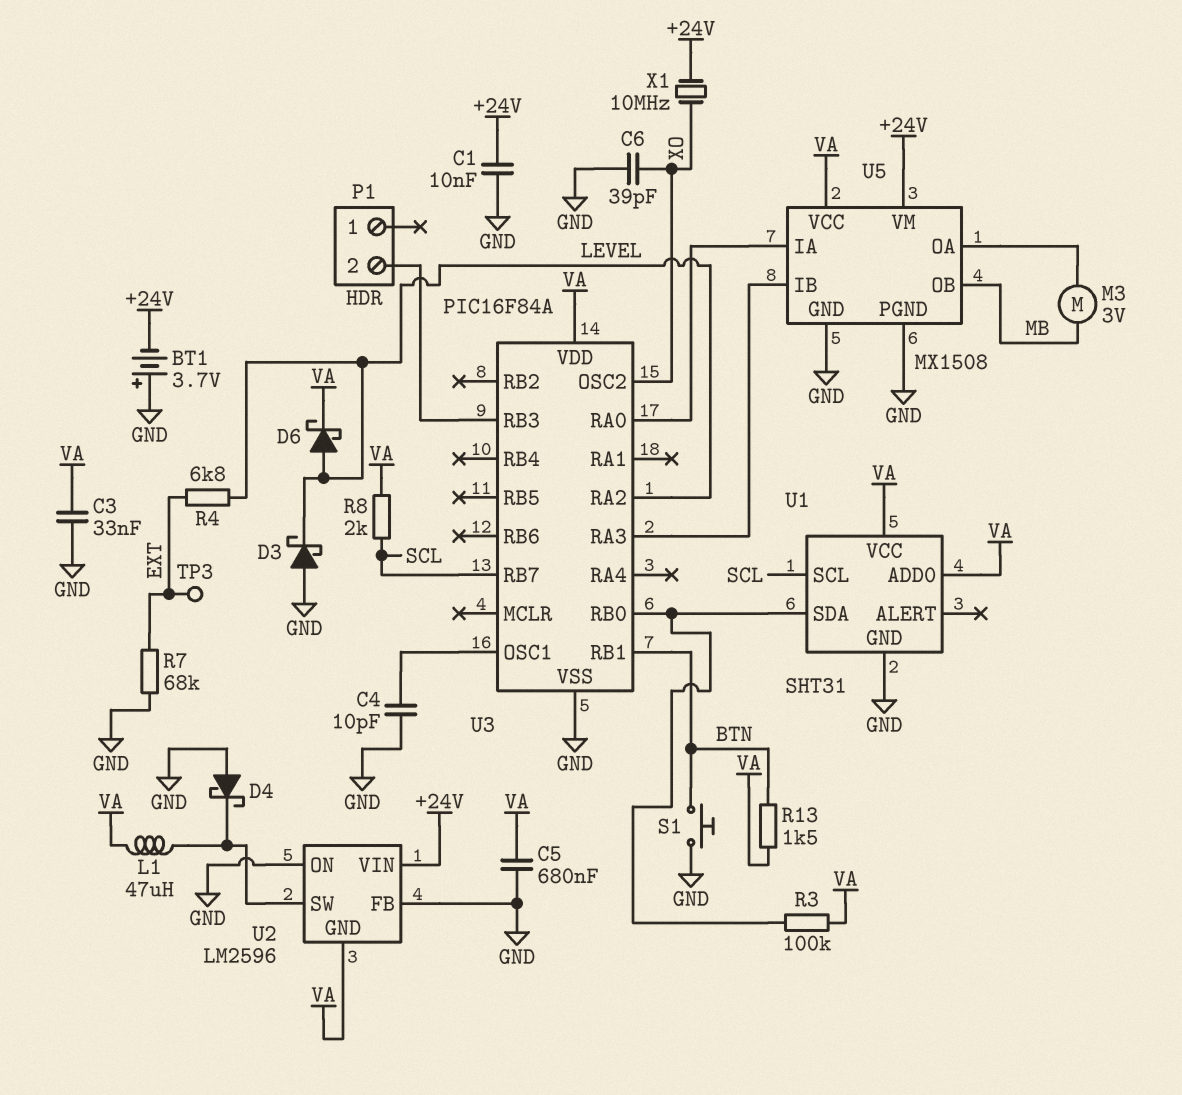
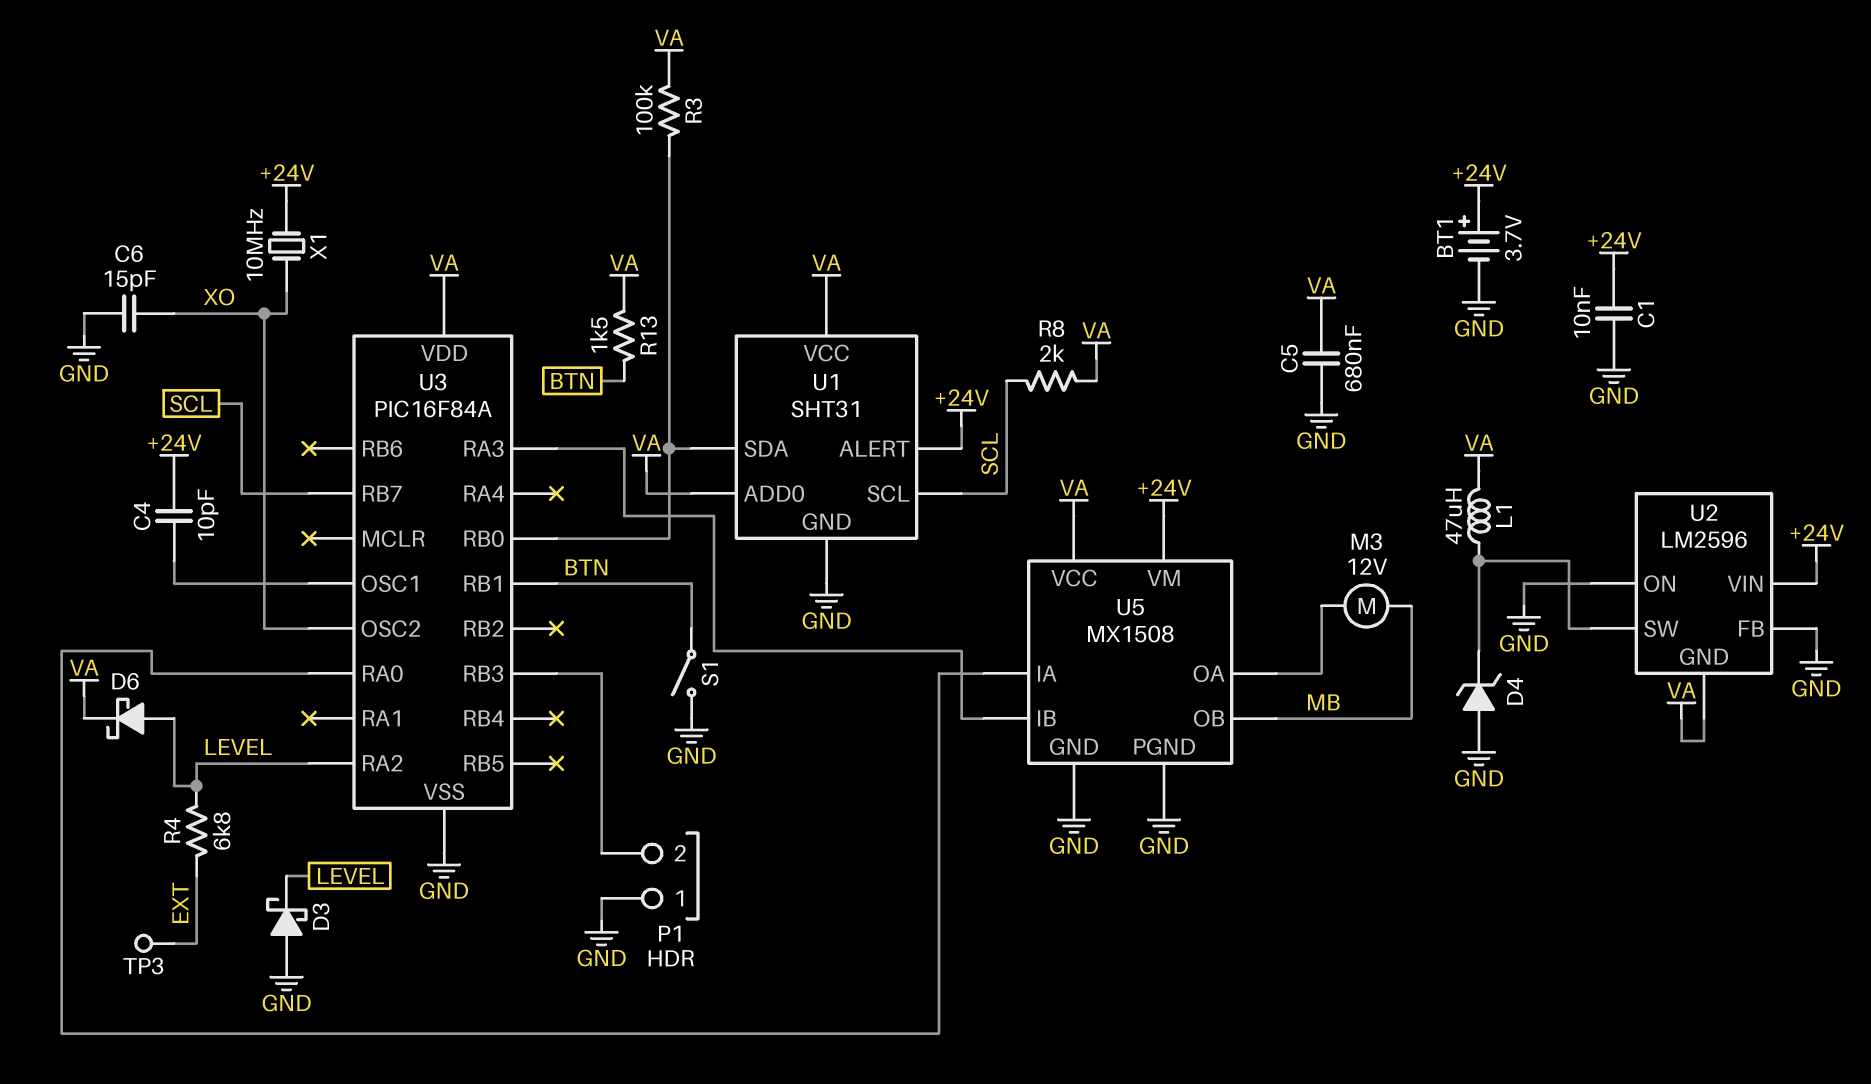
BT1: 3.7V (plus GND, minus +24V) -> 3.7V (plus +24V, minus GND)
C3: 33nF (GND, VA) -> none
C4: 10pF (GND, U3/OSC1) -> 10pF (+24V, U3/OSC1)
C6: 39pF (GND, XO) -> 15pF (GND, XO)
D4: schottky (A GND, K U2/SW) -> zener (A GND, K U2/SW)
M3: motor 3V (MB, U5/OA) -> motor 12V (MB, U5/OA)
P1 pin 1: none -> GND
R7: 68k (EXT, GND) -> none
S1: button (BTN, GND) -> switch (BTN, GND)
U1 pin ALERT: none -> +24V

